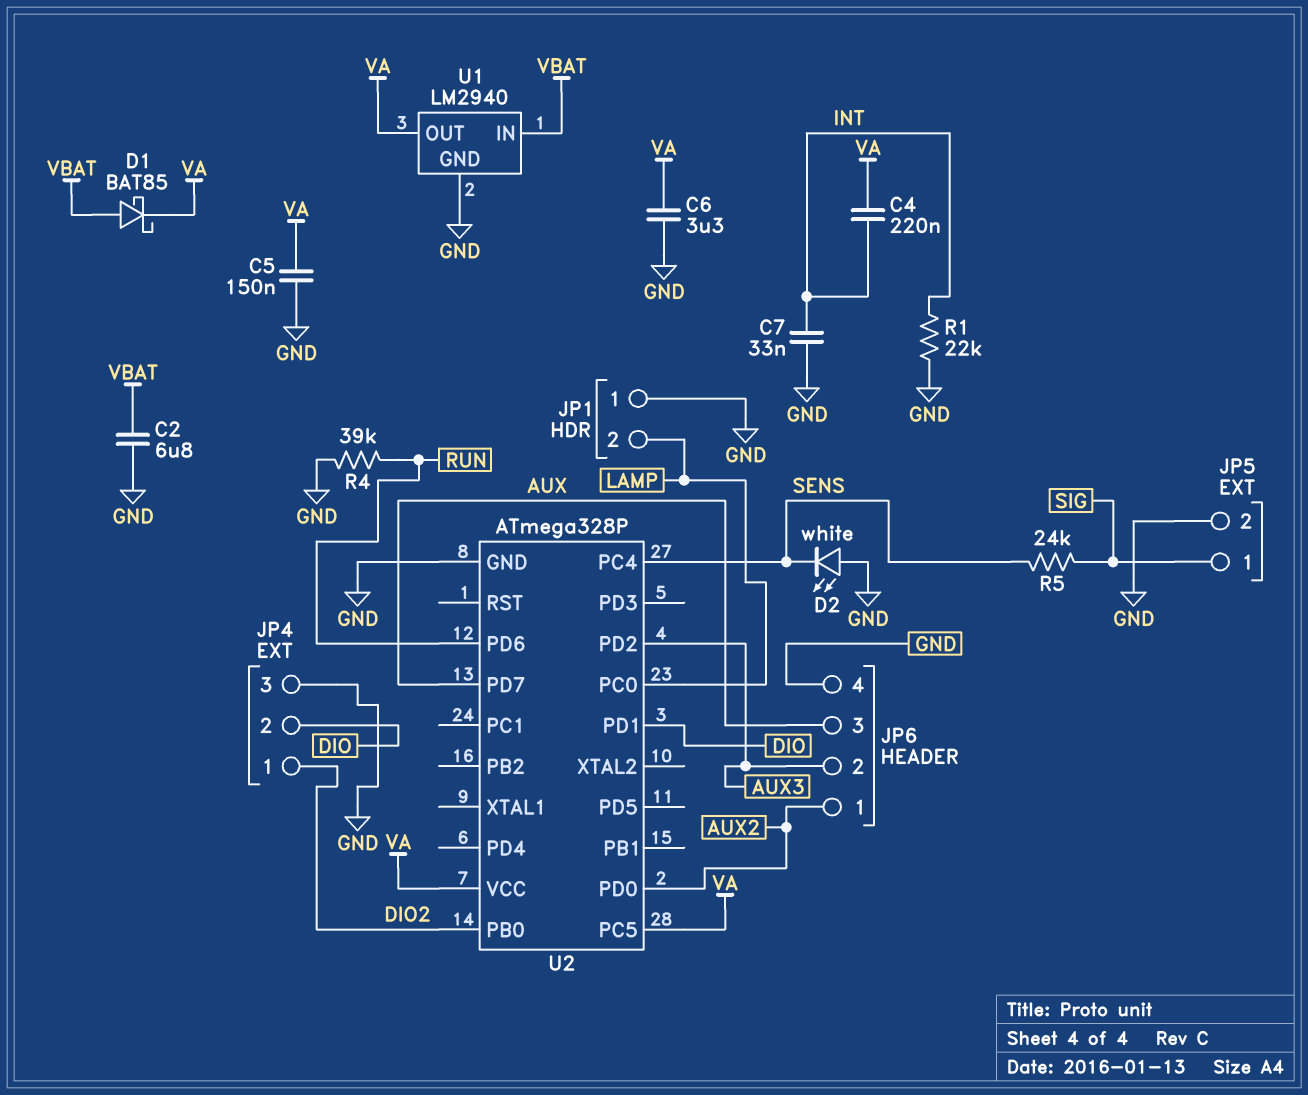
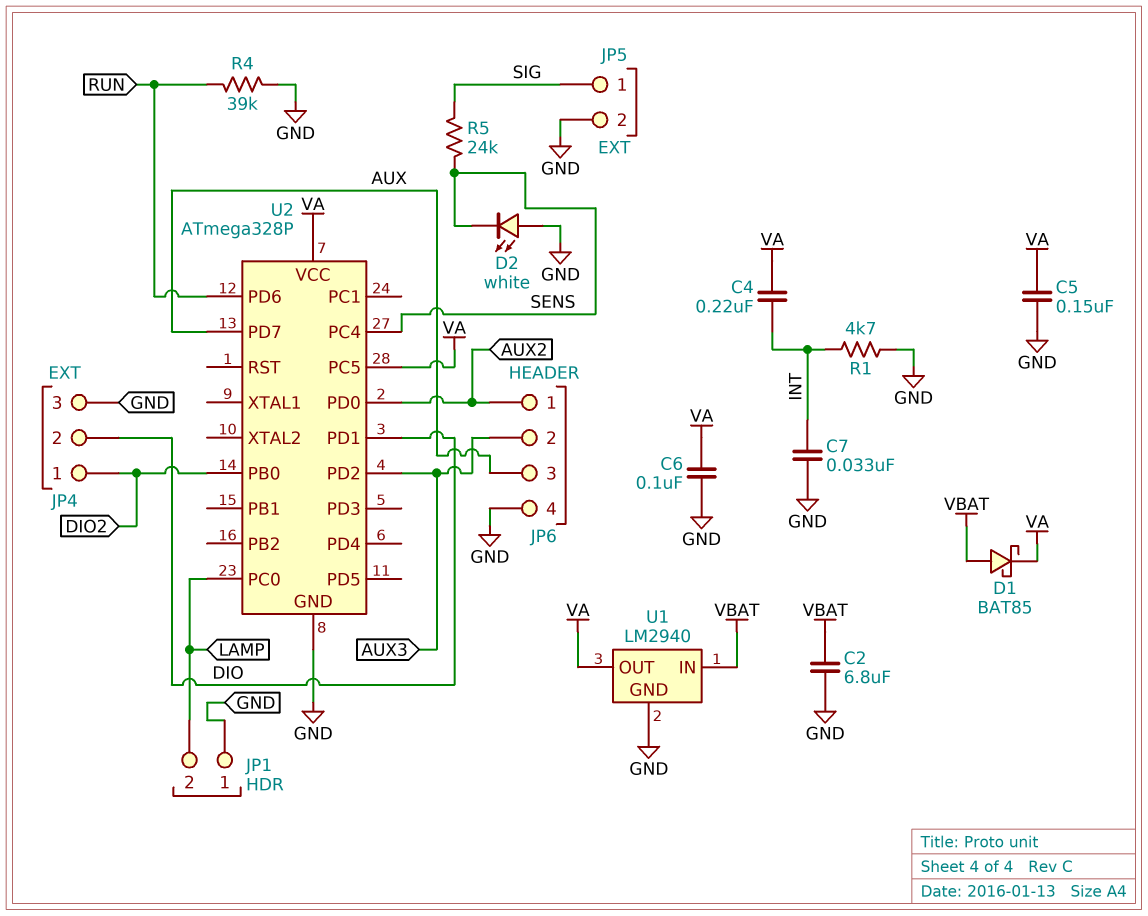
C6: 3.3uF (GND, VA) -> 100nF (GND, VA)
R1: 22k (GND, INT) -> 4.7k (GND, INT)

